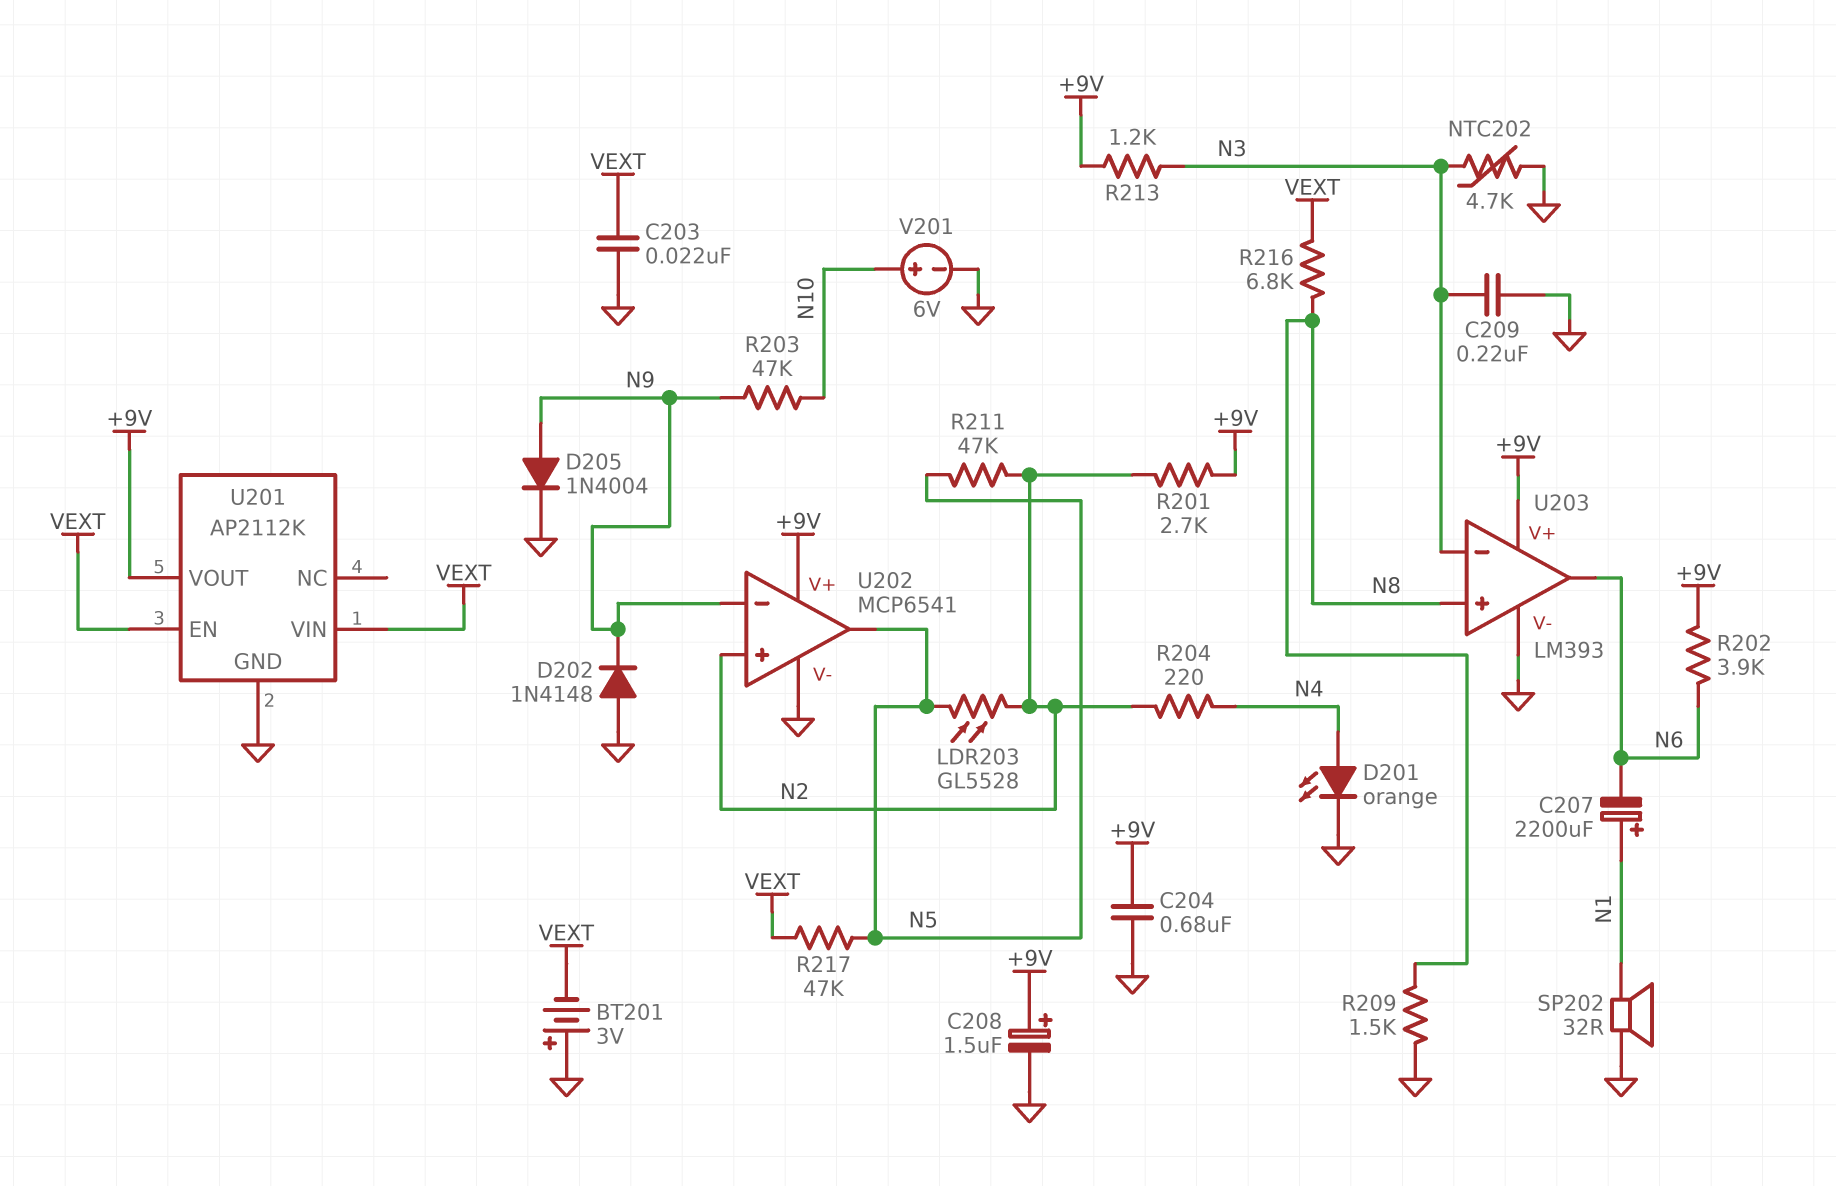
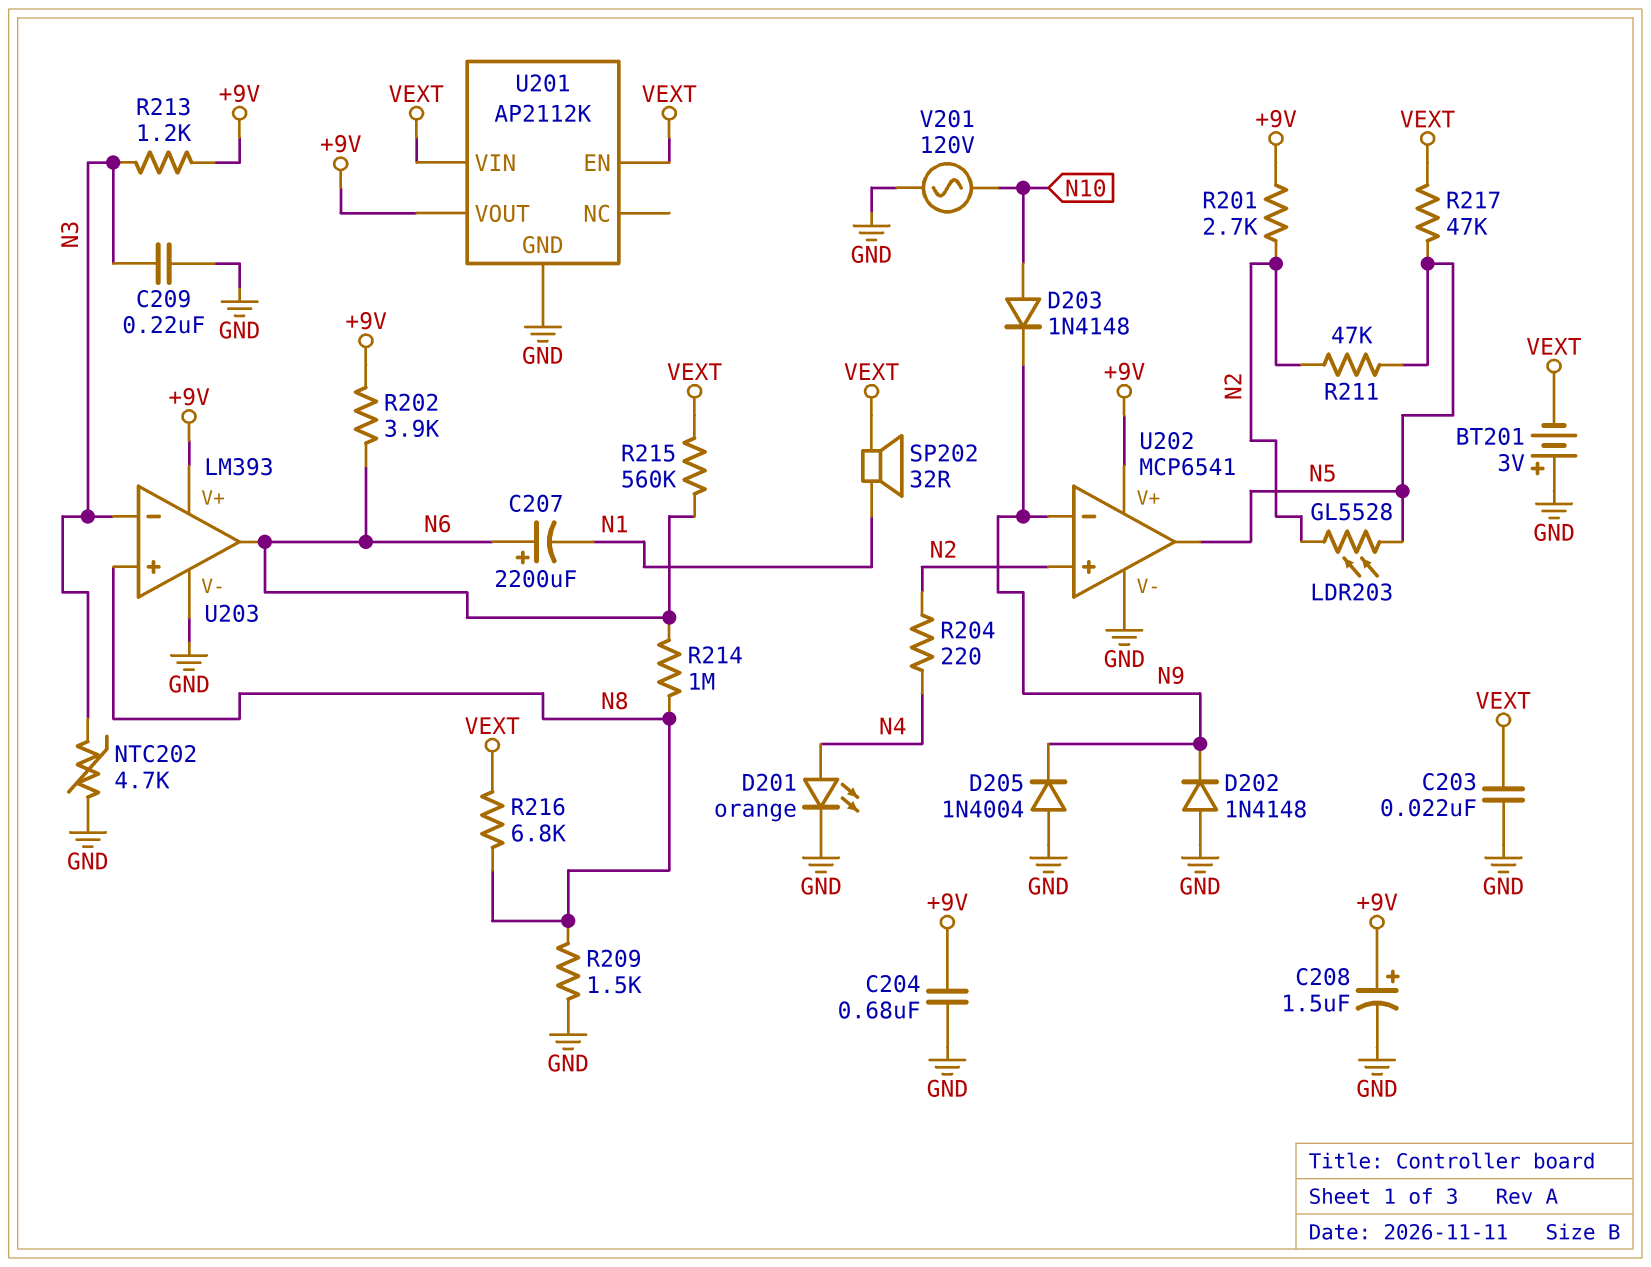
C207: 2200uF (plus N1, minus N6) -> 2200uF (plus N6, minus N1)
D203: none -> diode 1N4148 (A N10, K N9)
D205: diode 1N4004 (A N9, K GND) -> diode 1N4004 (A GND, K N9)
R203: 47k (N9, N10) -> none
R214: none -> 1M (N6, N8)
R215: none -> 560k (N6, VEXT)
SP202: speaker 32R (GND, N1) -> speaker 32R (N1, VEXT)
V201: 6V (plus N10, minus GND) -> AC 120V (GND, N10)

